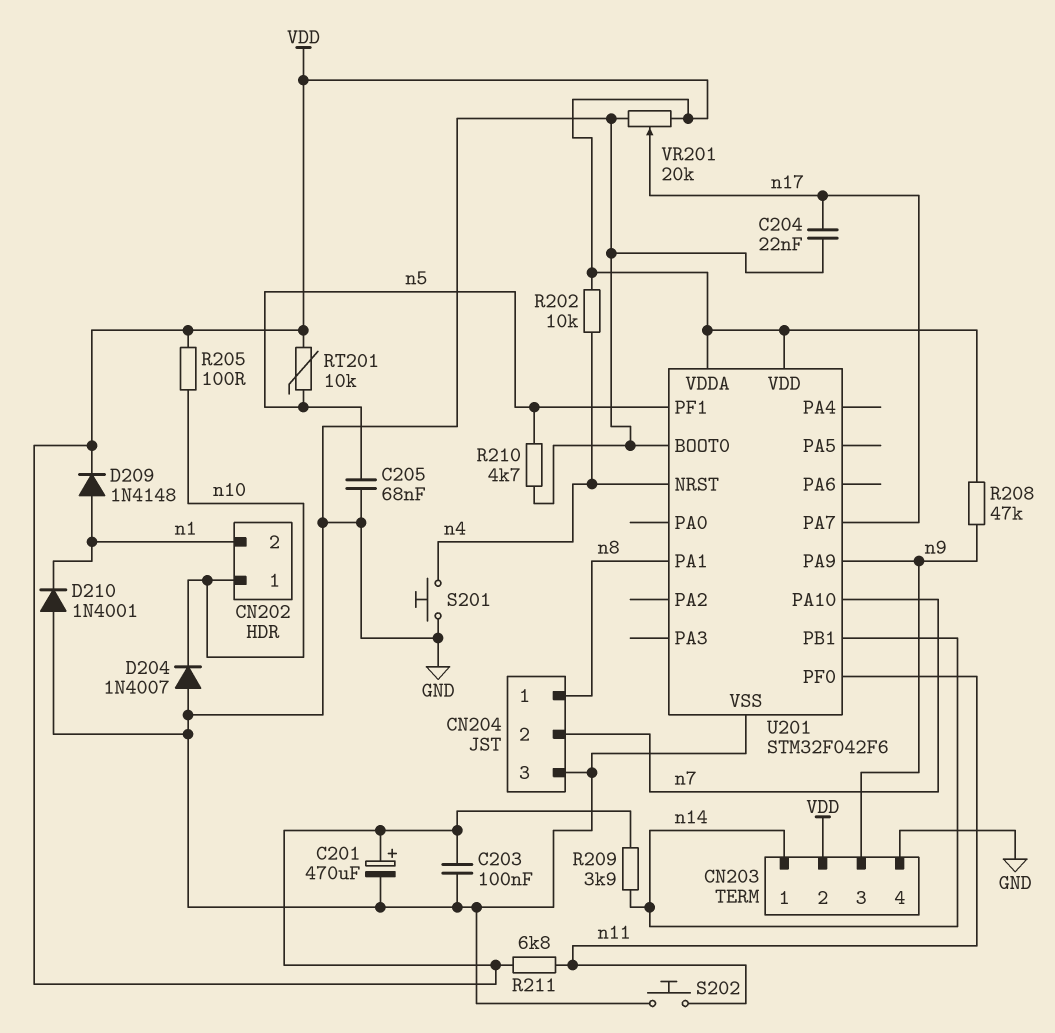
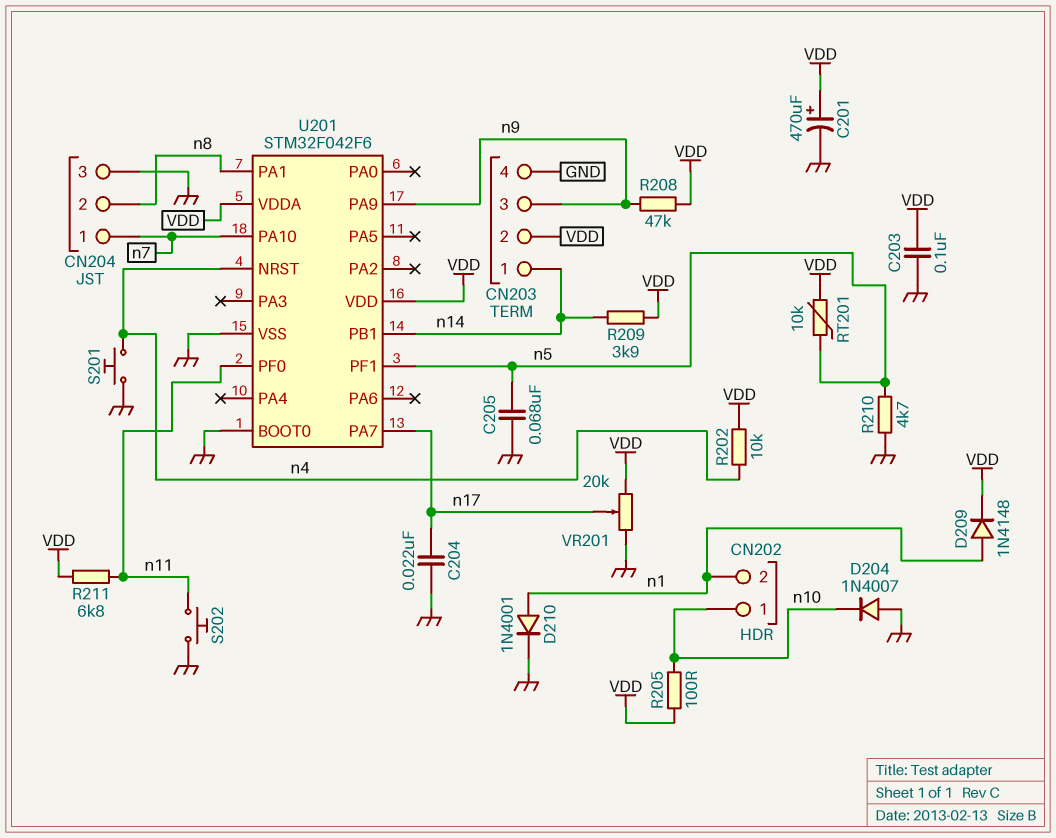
CN204 pin 1: n8 -> n7
CN204 pin 2: n7 -> n8
D210: diode 1N4001 (A GND, K n1) -> diode 1N4001 (A n1, K GND)

